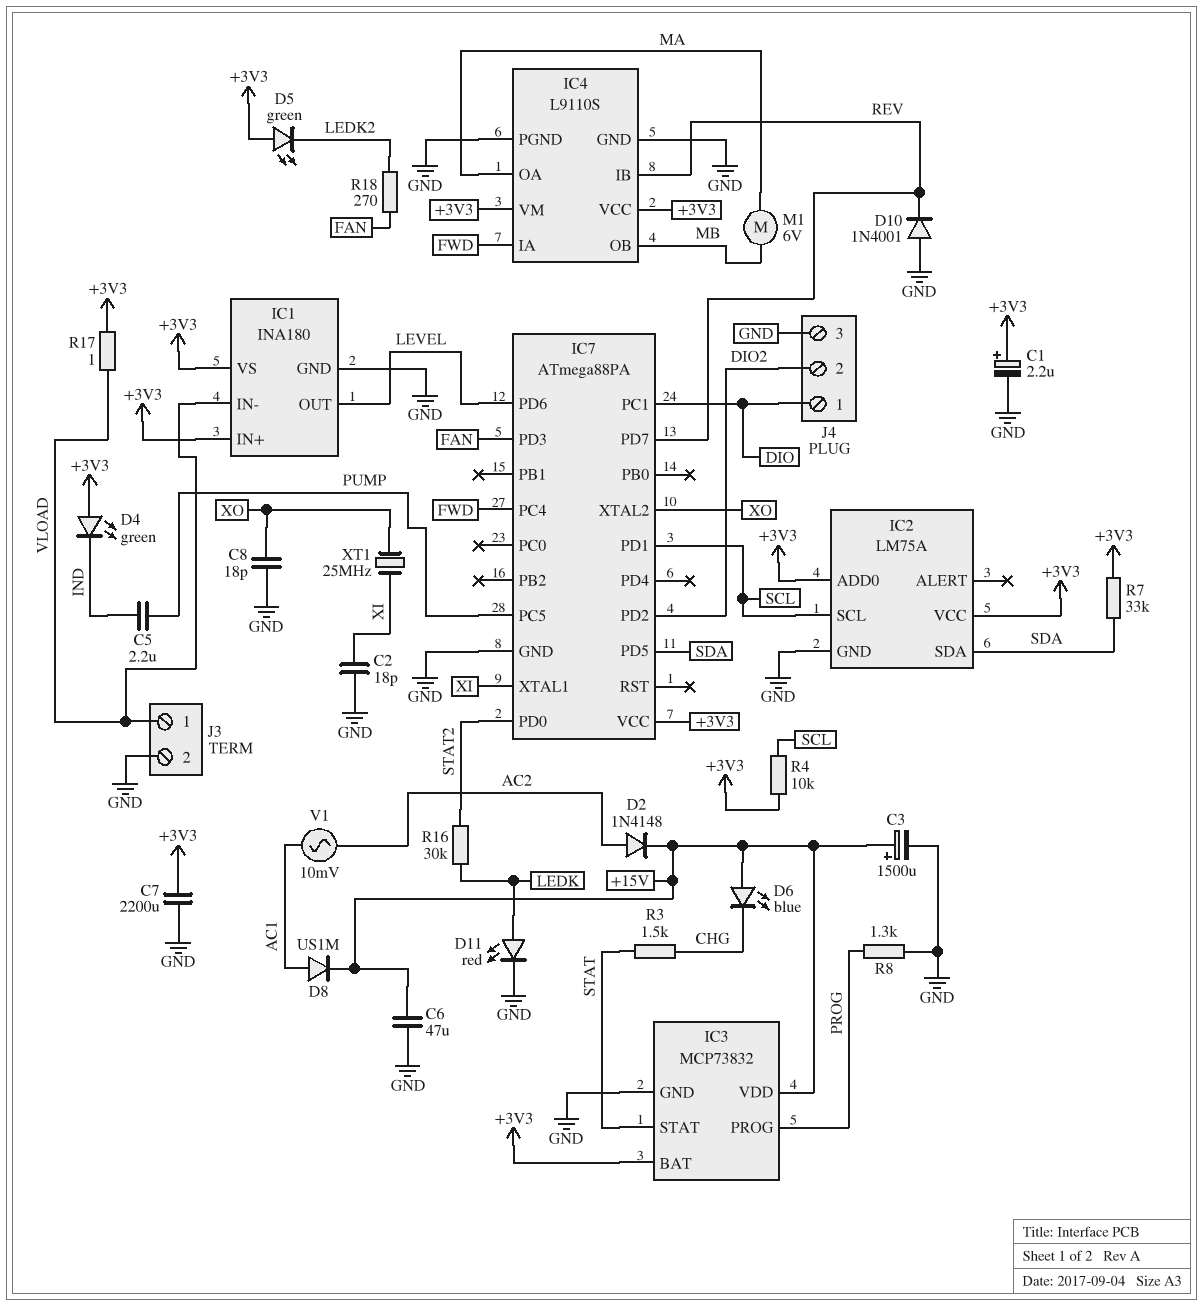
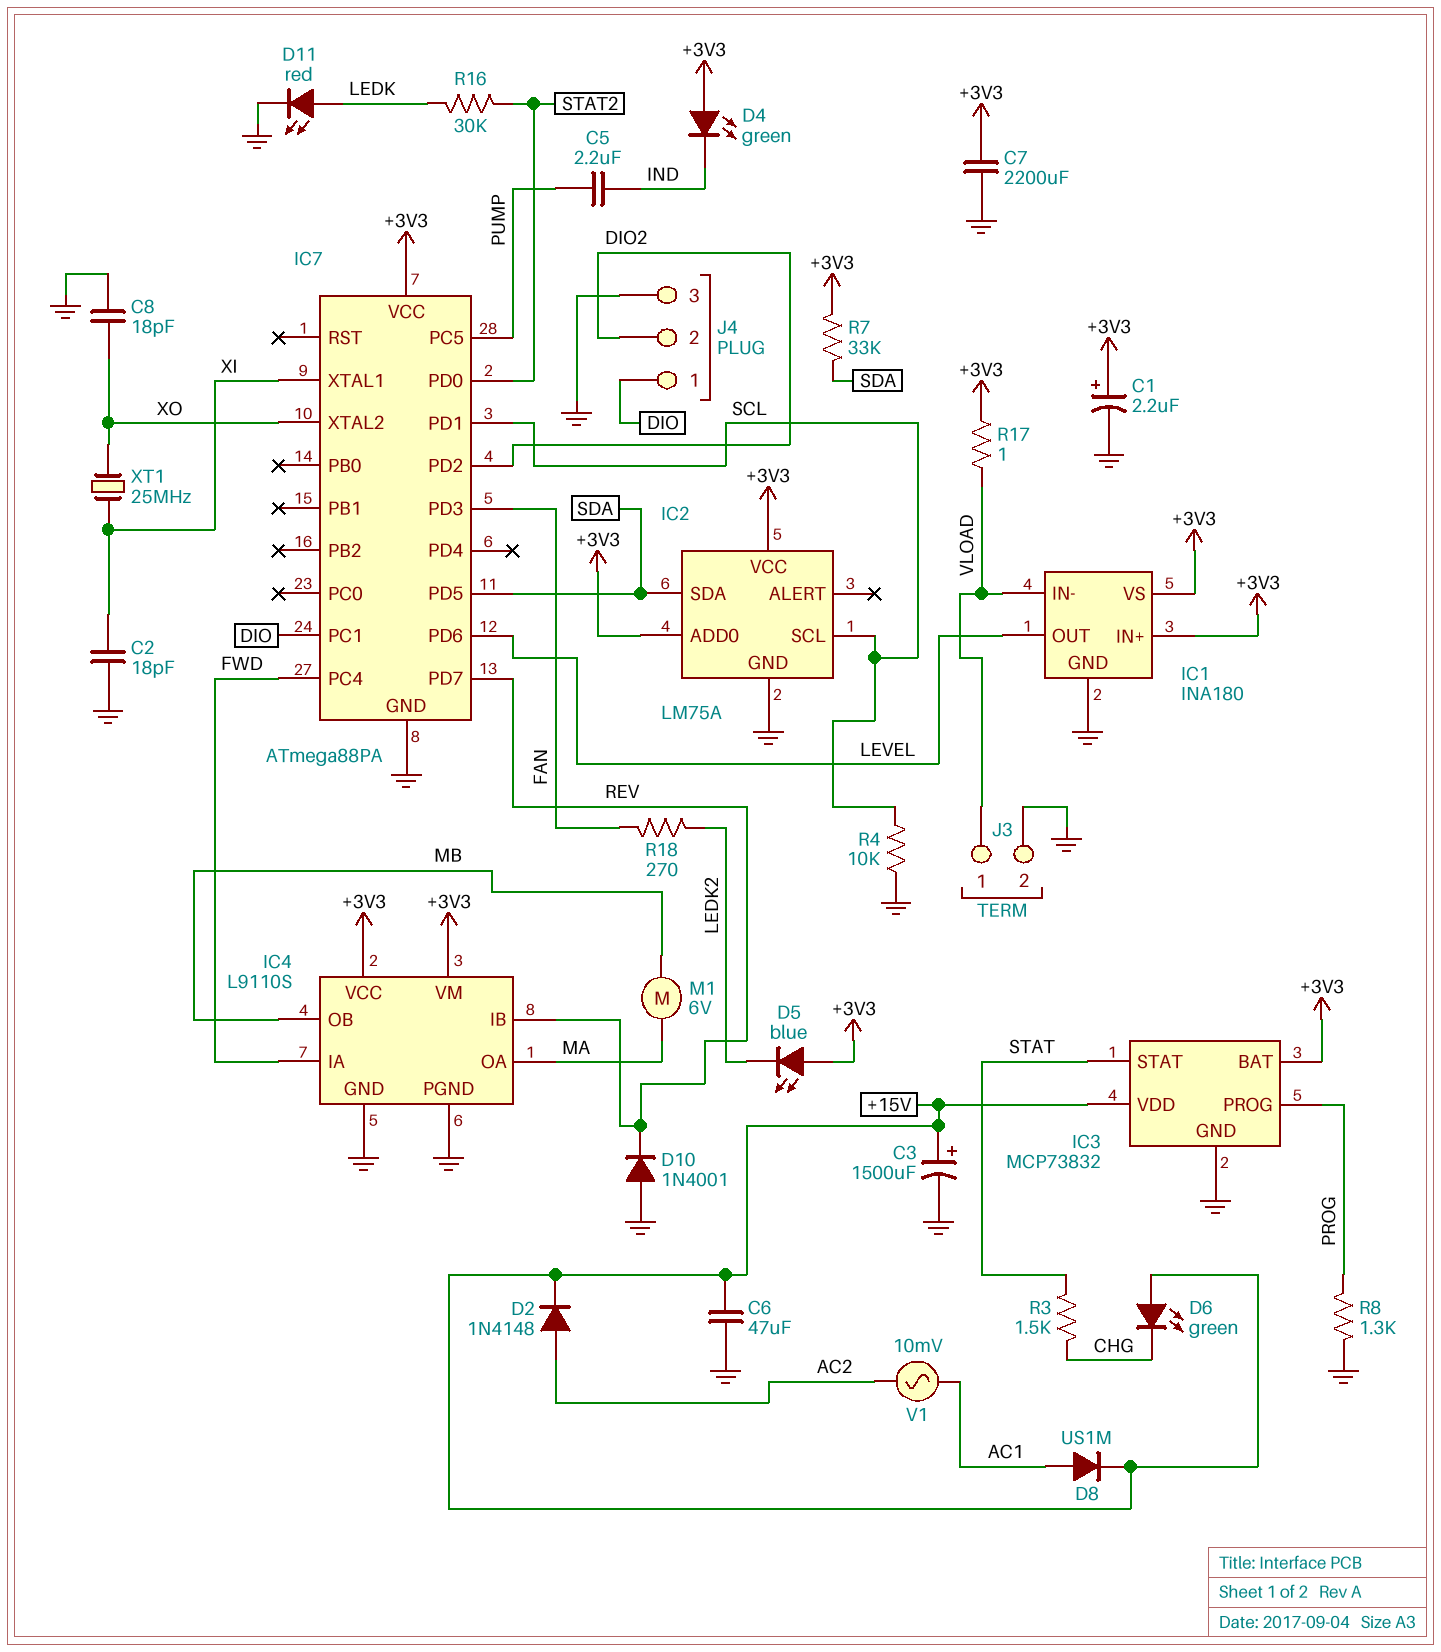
D5: LED green (A +3V3, K LEDK2) -> LED blue (A +3V3, K LEDK2)
D6: LED blue (A +15V, K CHG) -> LED green (A +15V, K CHG)
R4: 10k (+3V3, SCL) -> 10k (GND, SCL)

